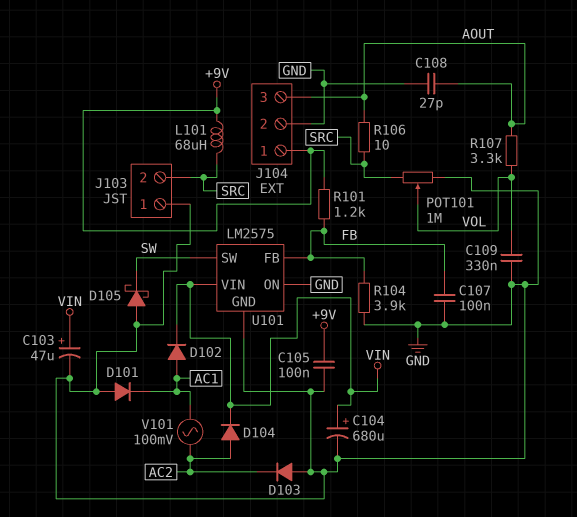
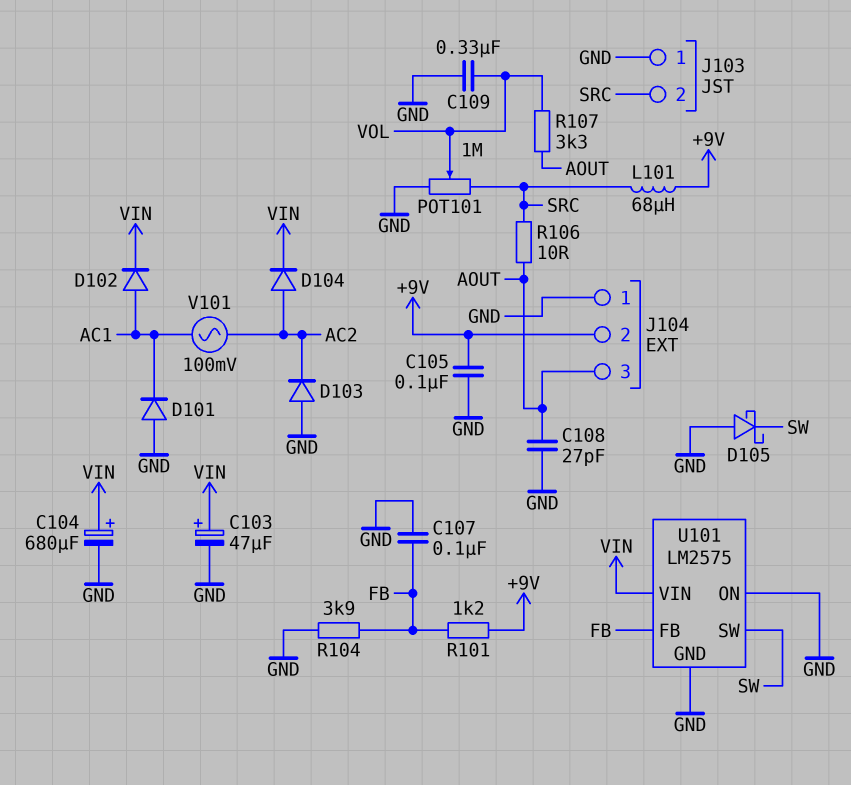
J104 pin 1: +9V -> GND
J104 pin 2: GND -> +9V

